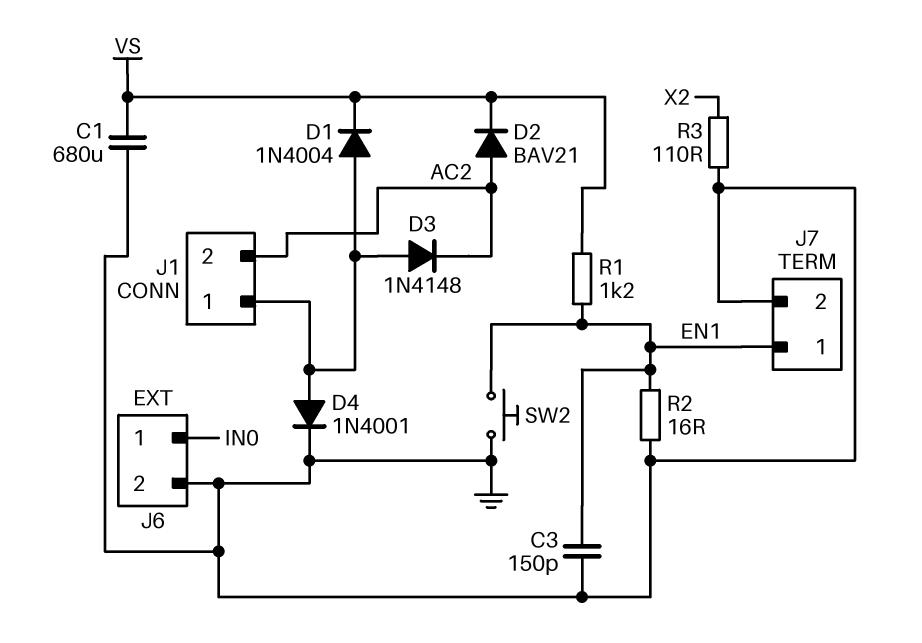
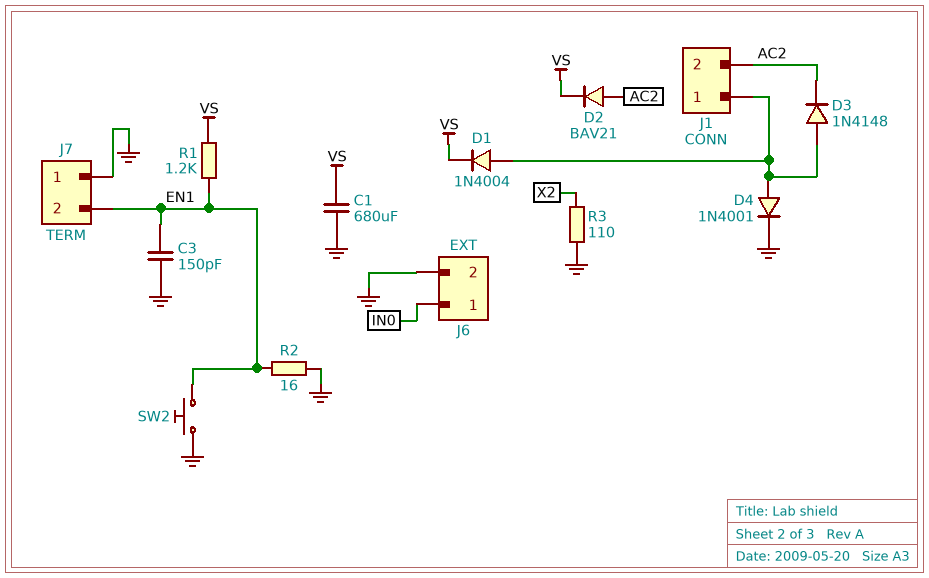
J7 pin 1: EN1 -> GND
J7 pin 2: GND -> EN1

